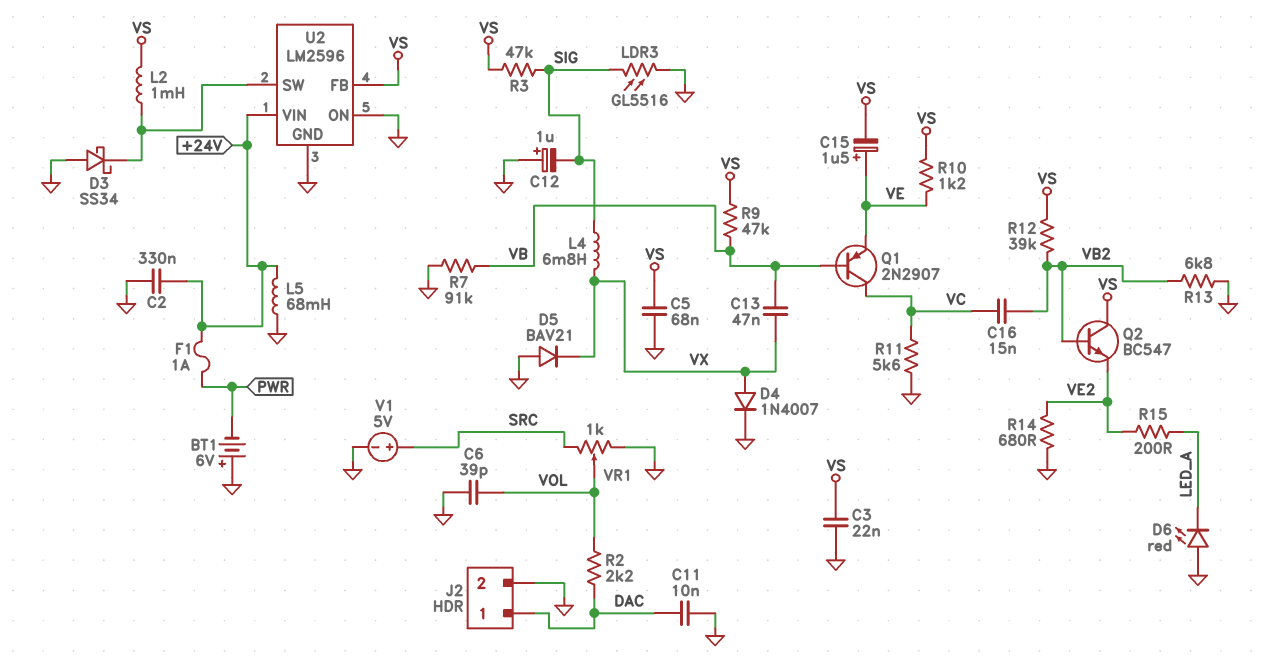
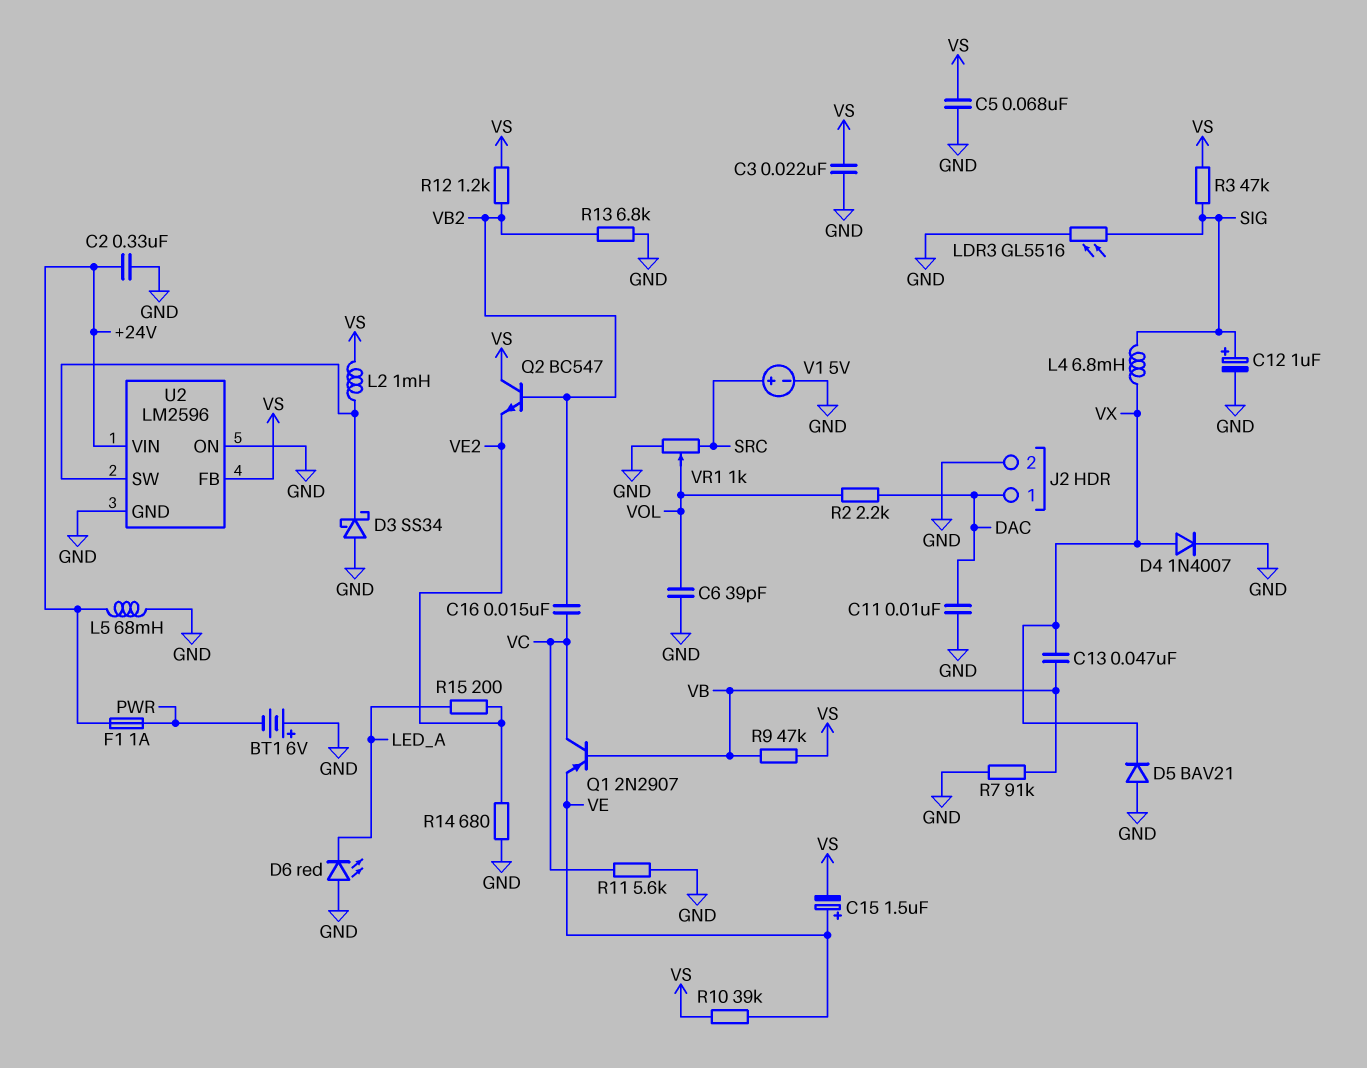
C12: 1uF (plus GND, minus SIG) -> 1uF (plus SIG, minus GND)
R10: 1.2k (VE, VS) -> 39k (VE, VS)
R12: 39k (VB2, VS) -> 1.2k (VB2, VS)

